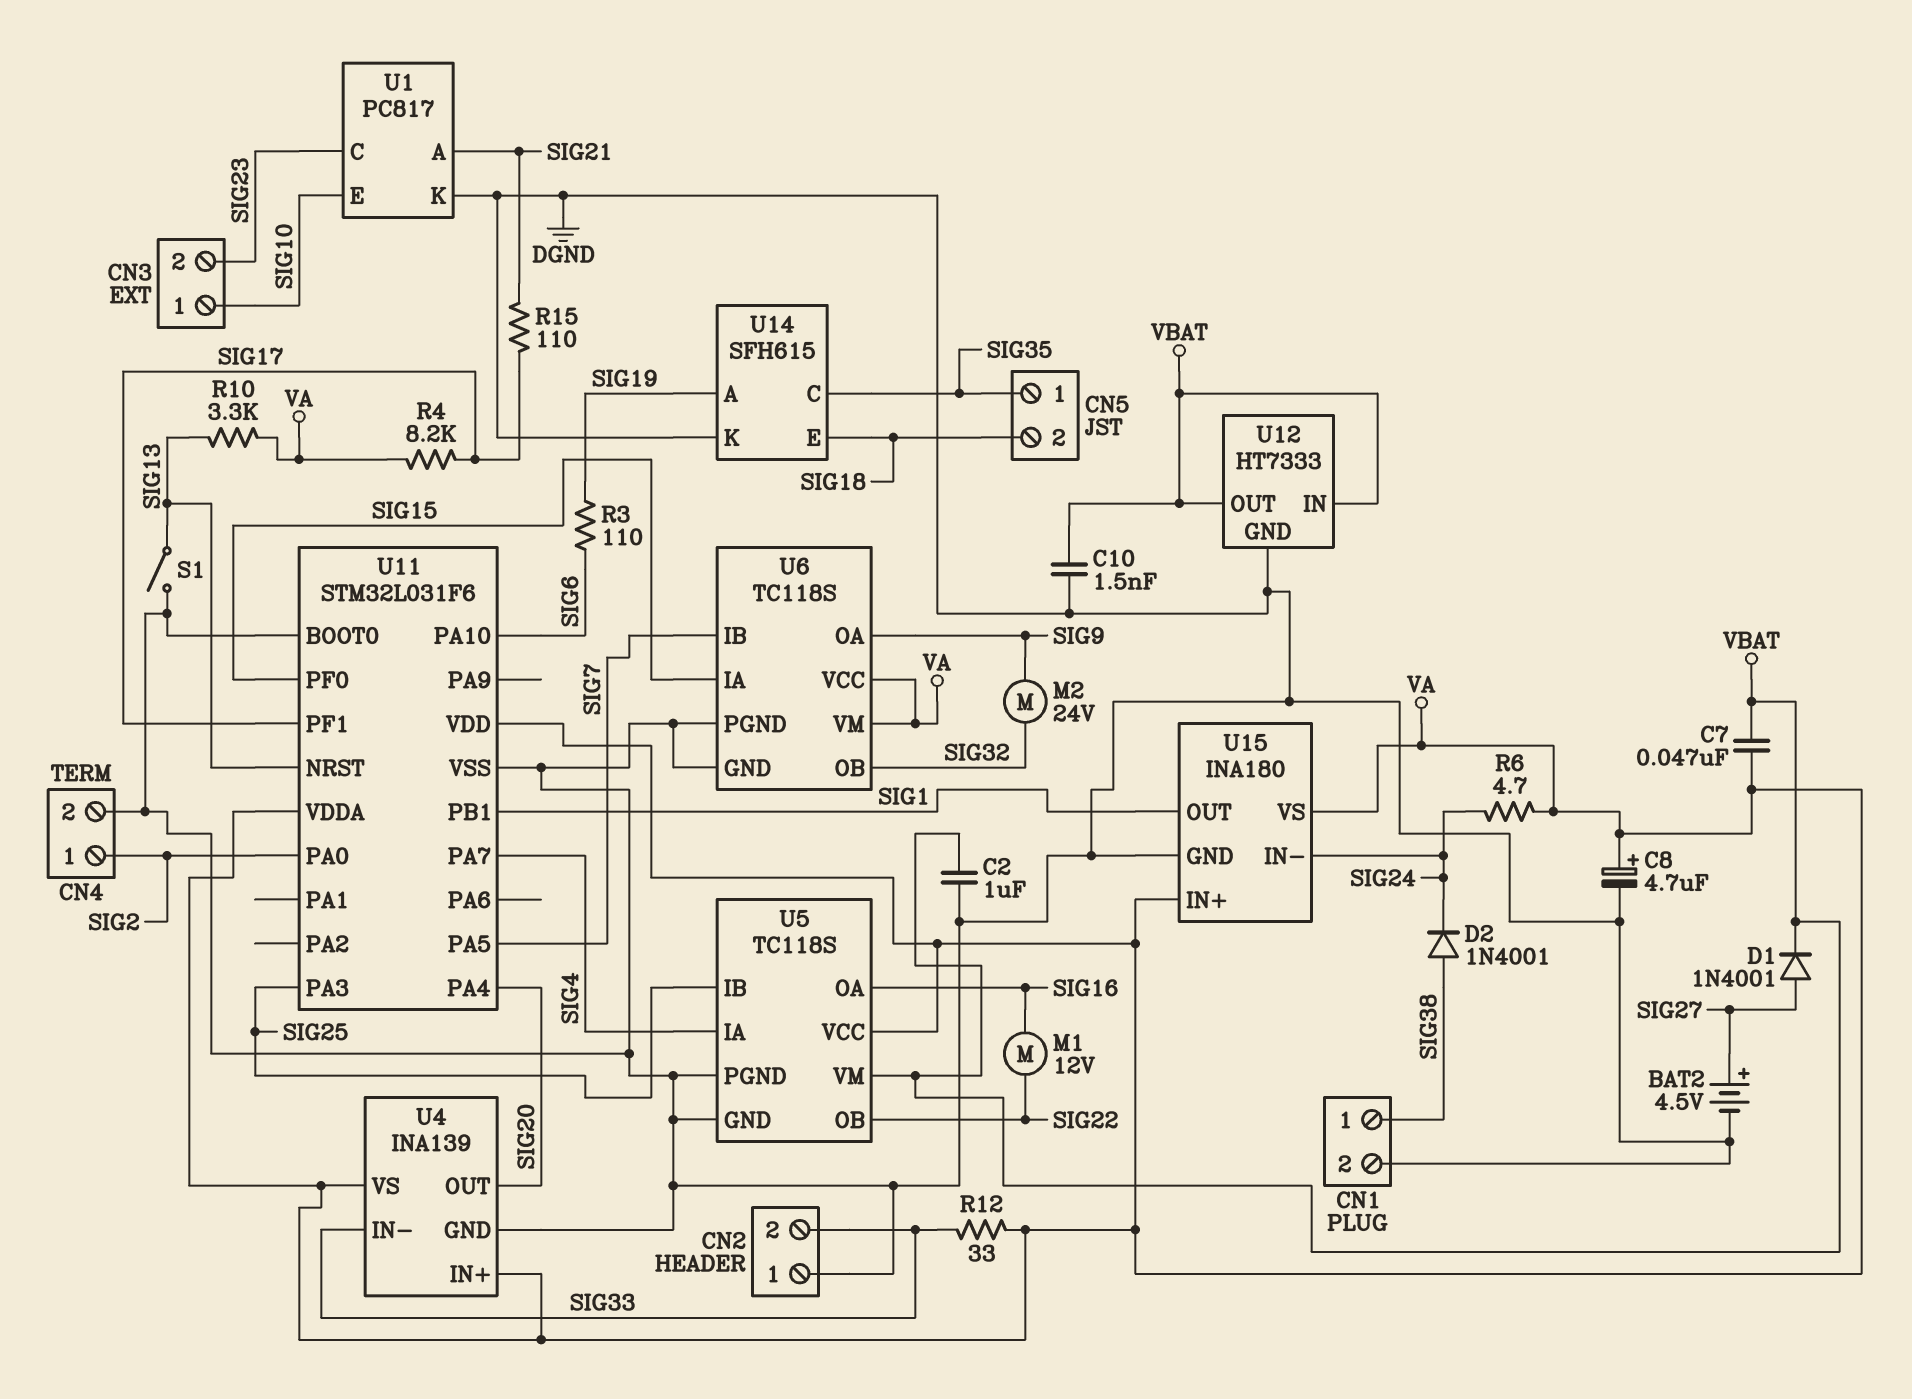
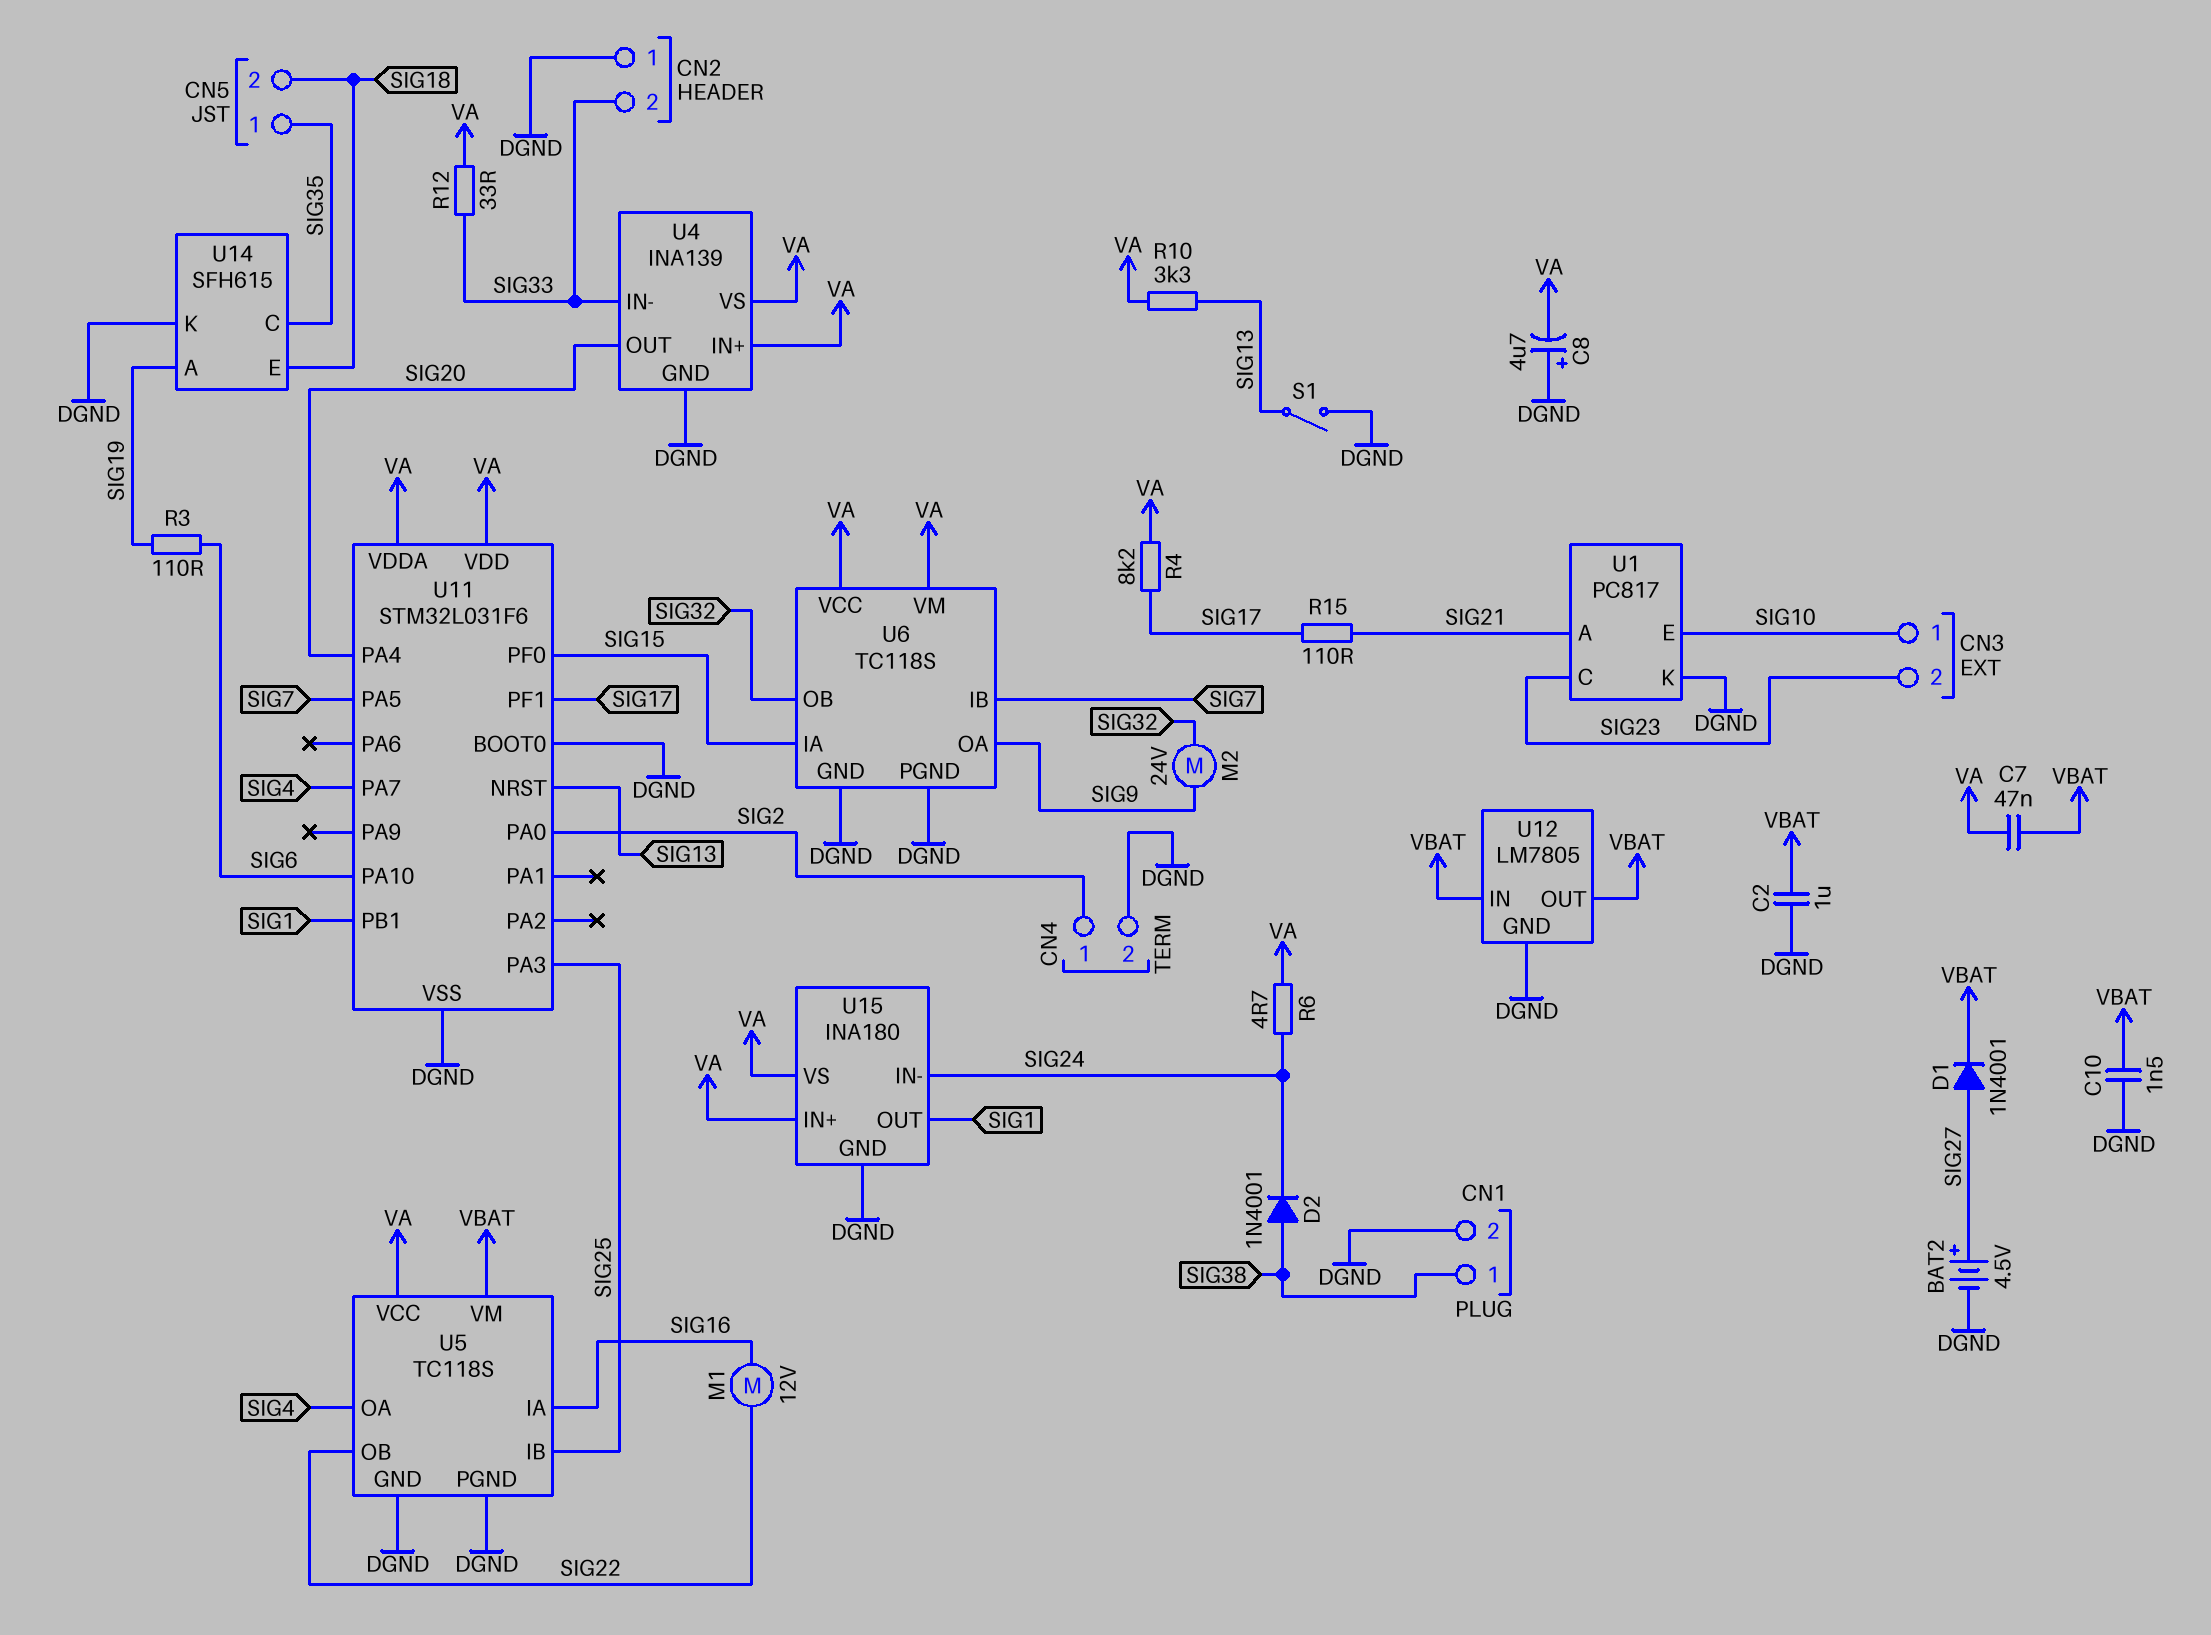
C8: 4.7uF (plus VA, minus DGND) -> 4.7uF (plus DGND, minus VA)
U5 pin IA: SIG4 -> SIG16
U5 pin OA: SIG16 -> SIG4
U12: HT7333 -> LM7805

